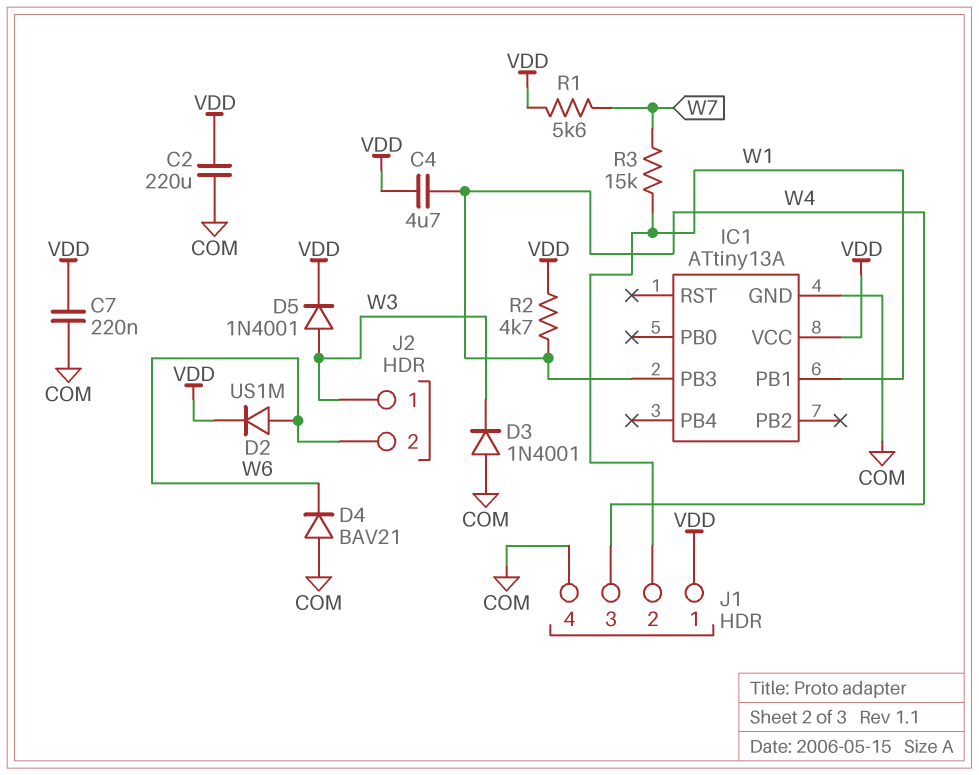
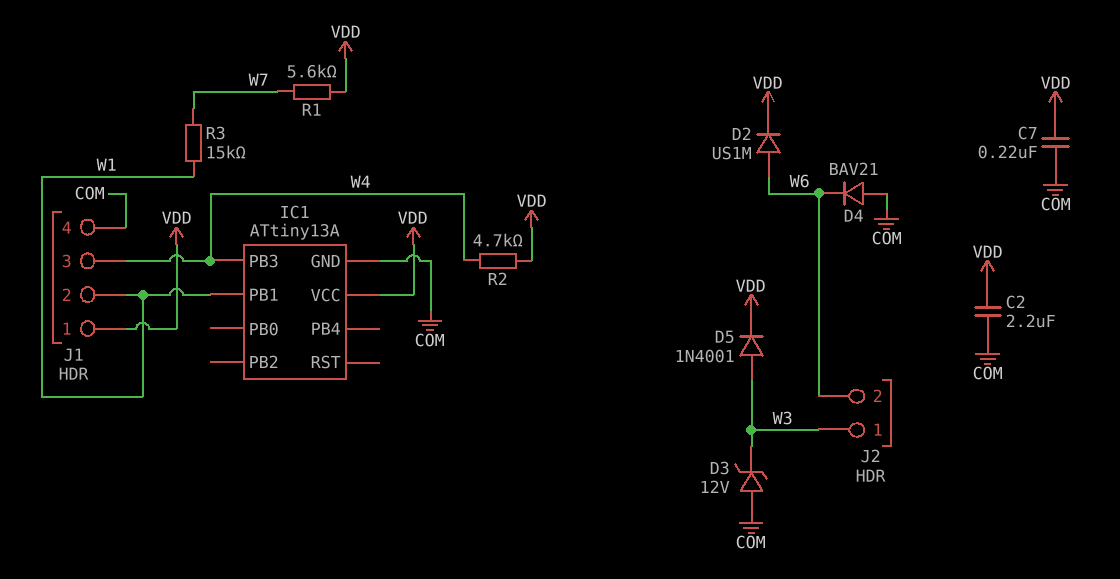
C2: 220uF (COM, VDD) -> 2.2uF (COM, VDD)
C4: 4.7uF (VDD, W4) -> none
D3: diode 1N4001 (A COM, K W3) -> zener 12V (A COM, K W3)

